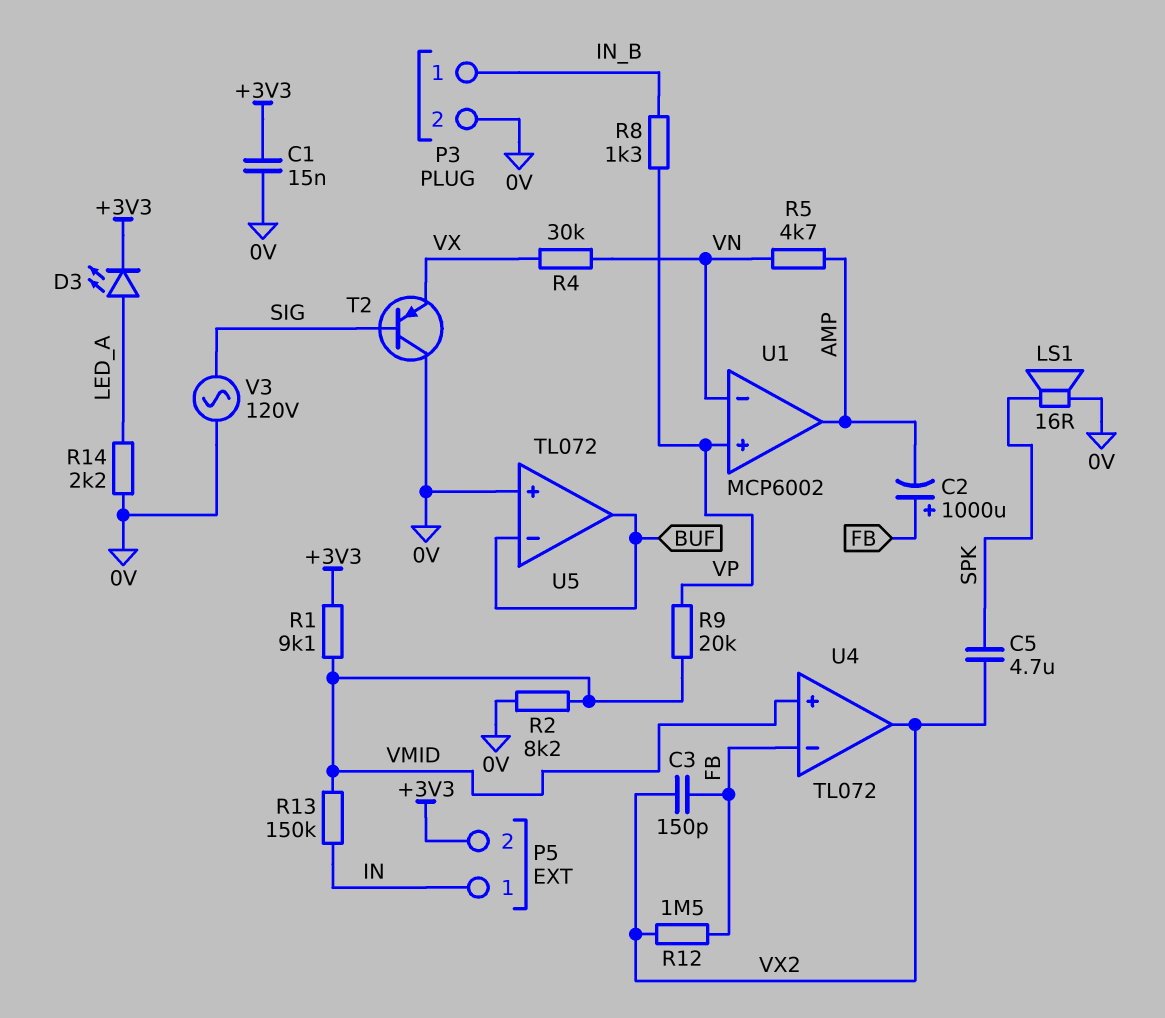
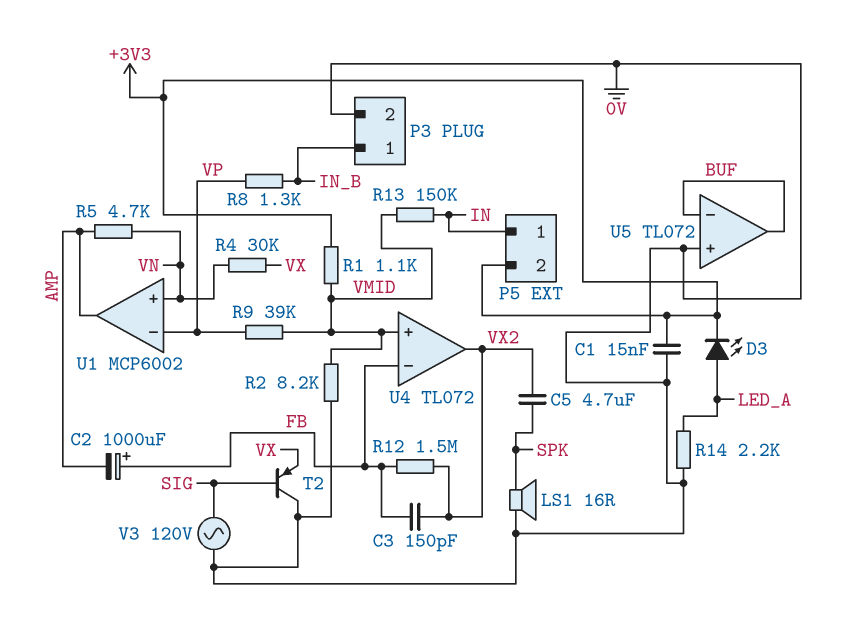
R1: 9.1k (+3V3, VMID) -> 1.1k (+3V3, VMID)
R9: 20k (VMID, VP) -> 39k (VMID, VP)
U1 pin in+: VP -> VN
U1 pin in-: VN -> VP

